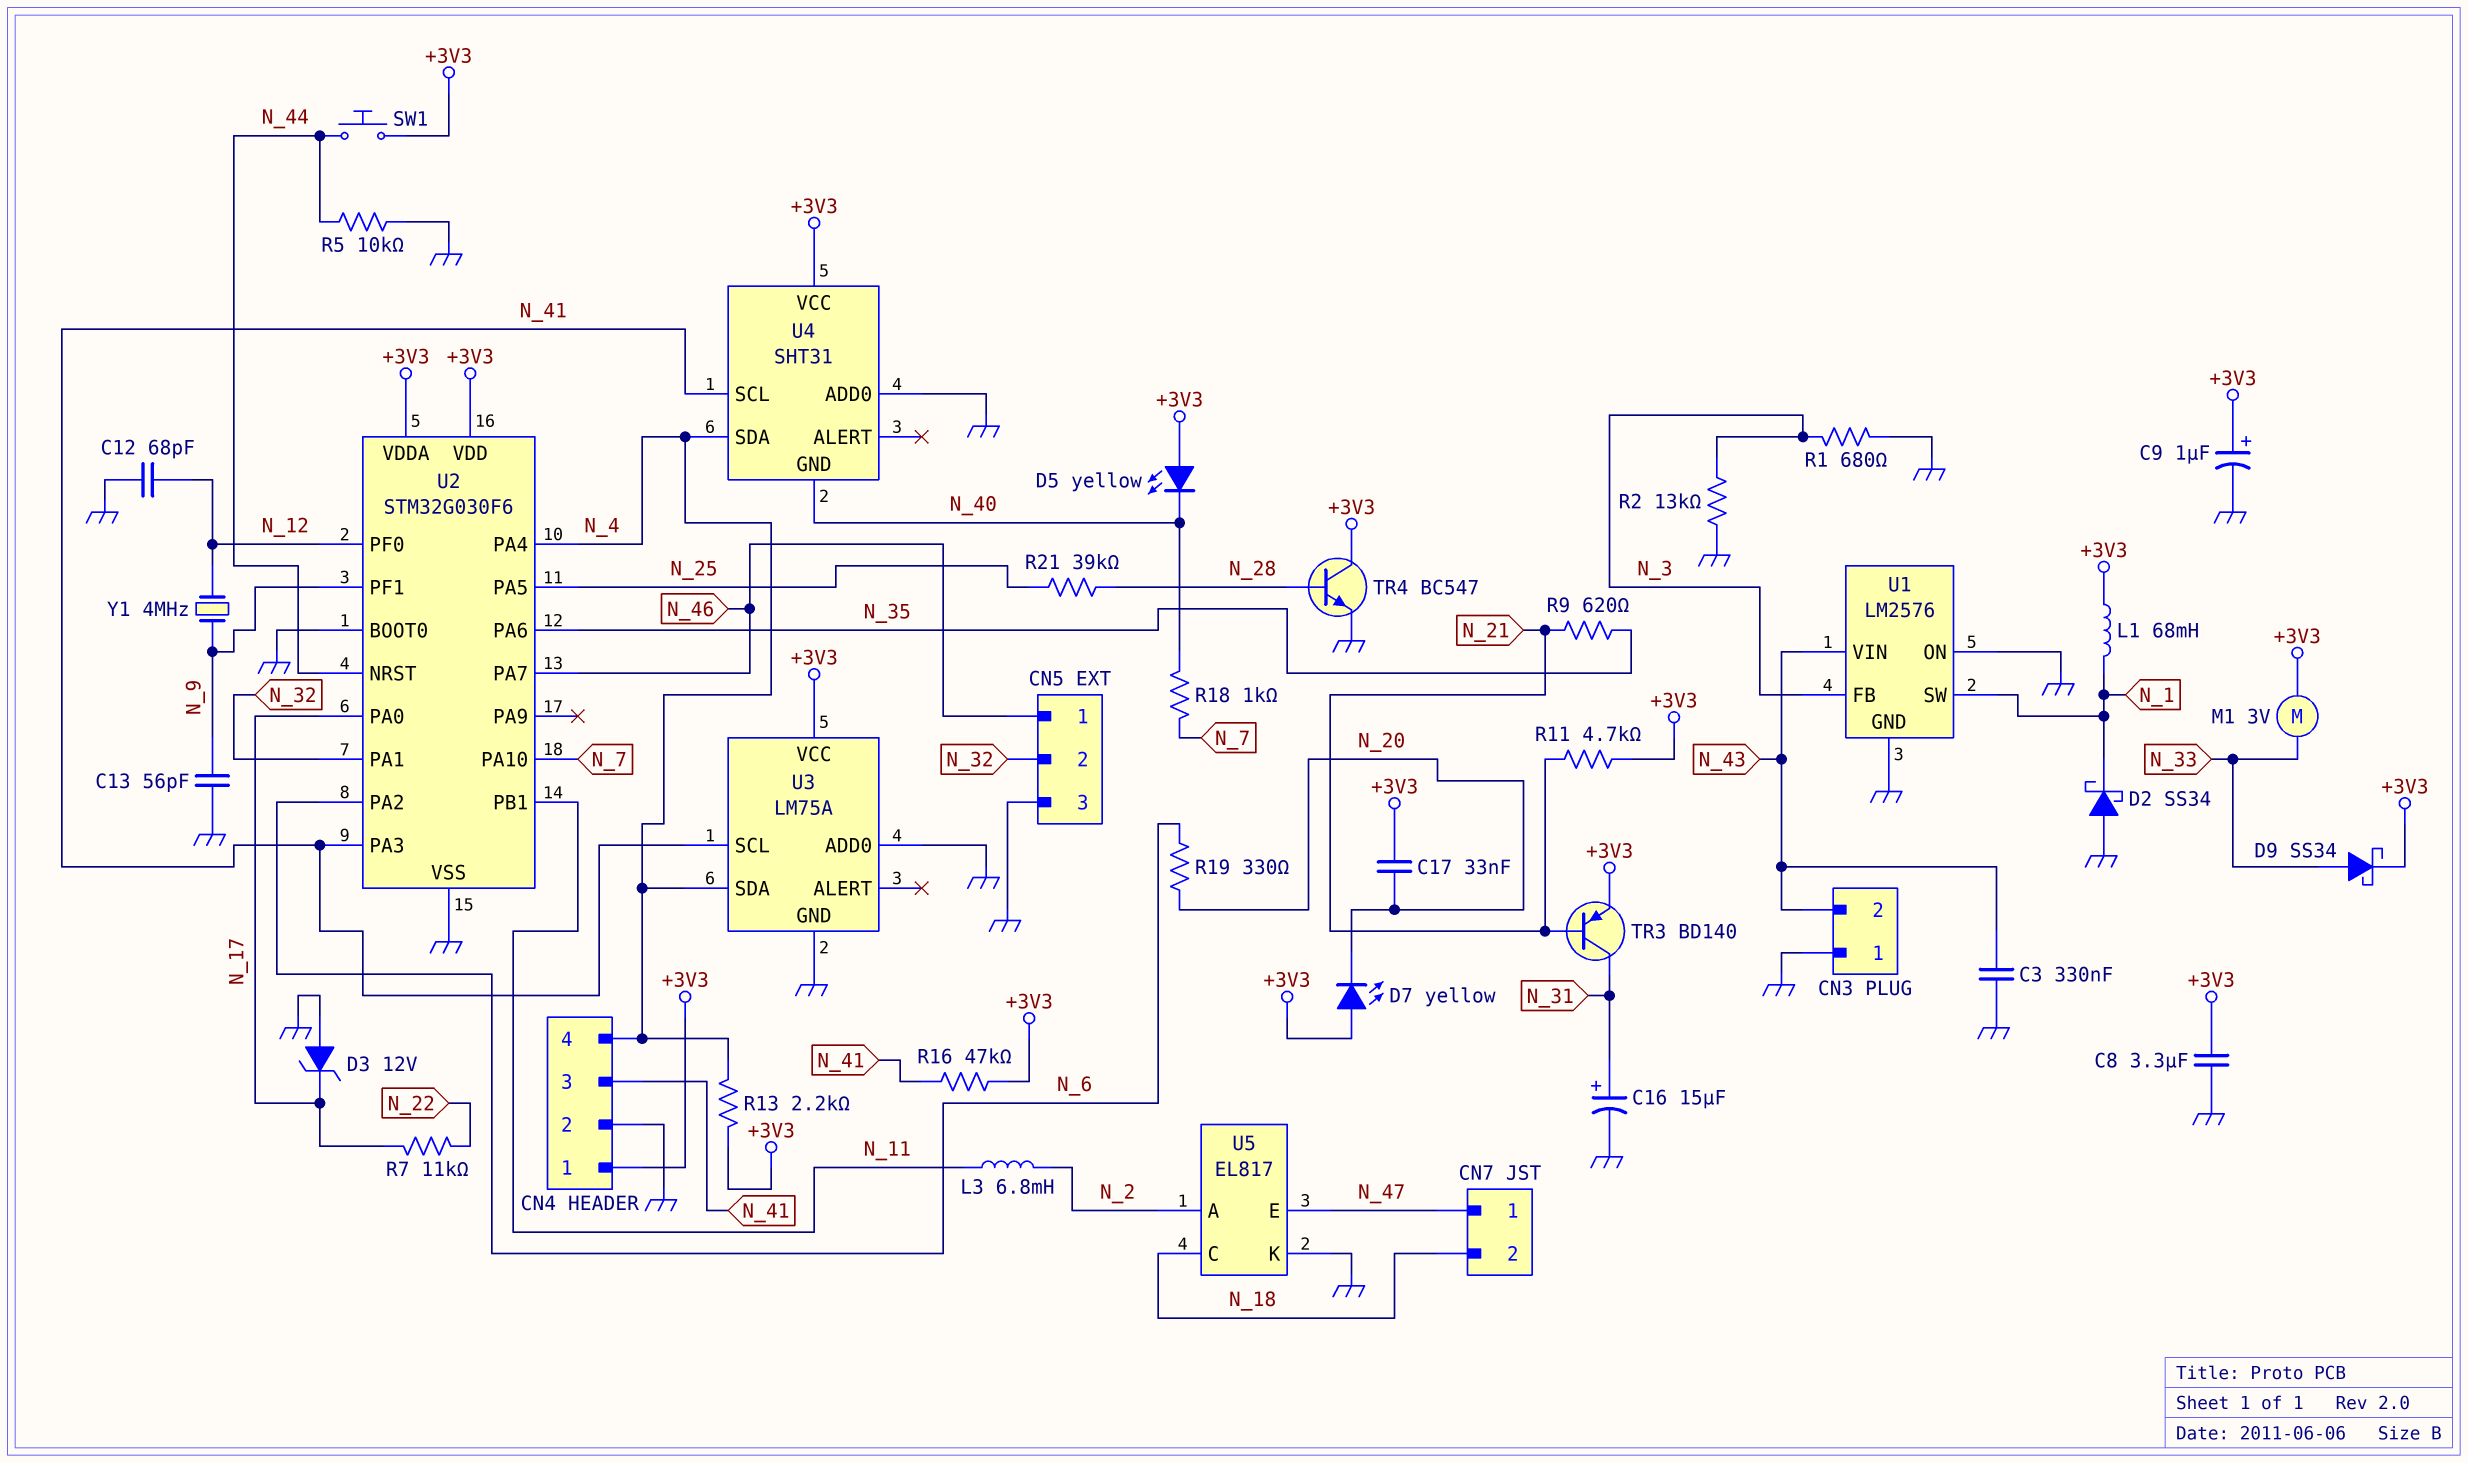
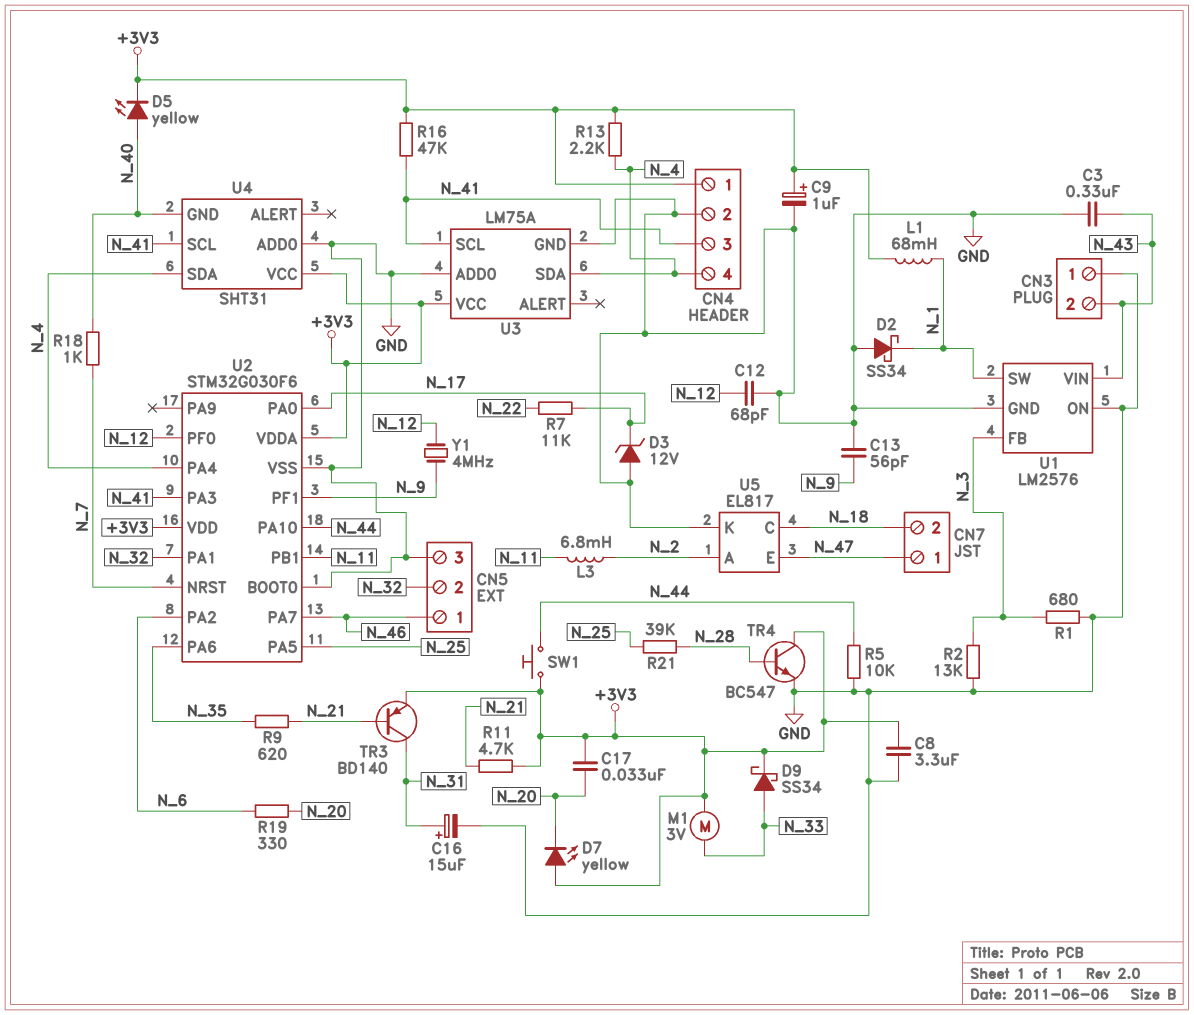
D5: LED yellow (A +3V3, K N_40) -> LED yellow (A N_40, K +3V3)
U2 pin NRST: N_44 -> N_7
U2 pin PA10: N_7 -> N_44

